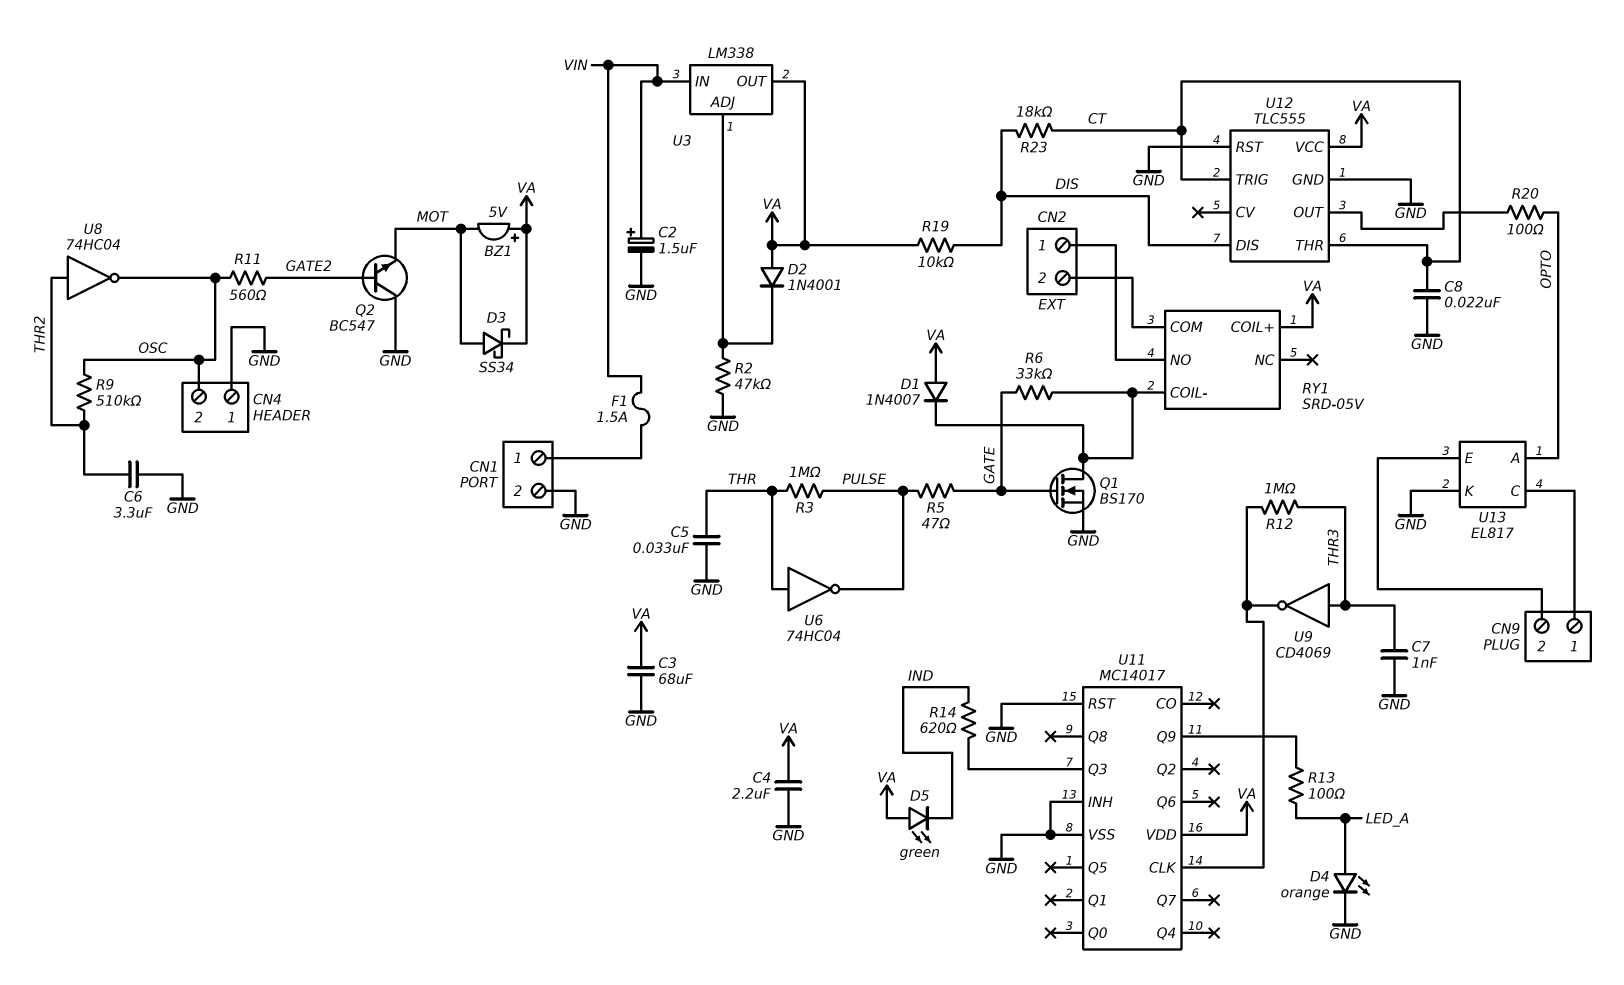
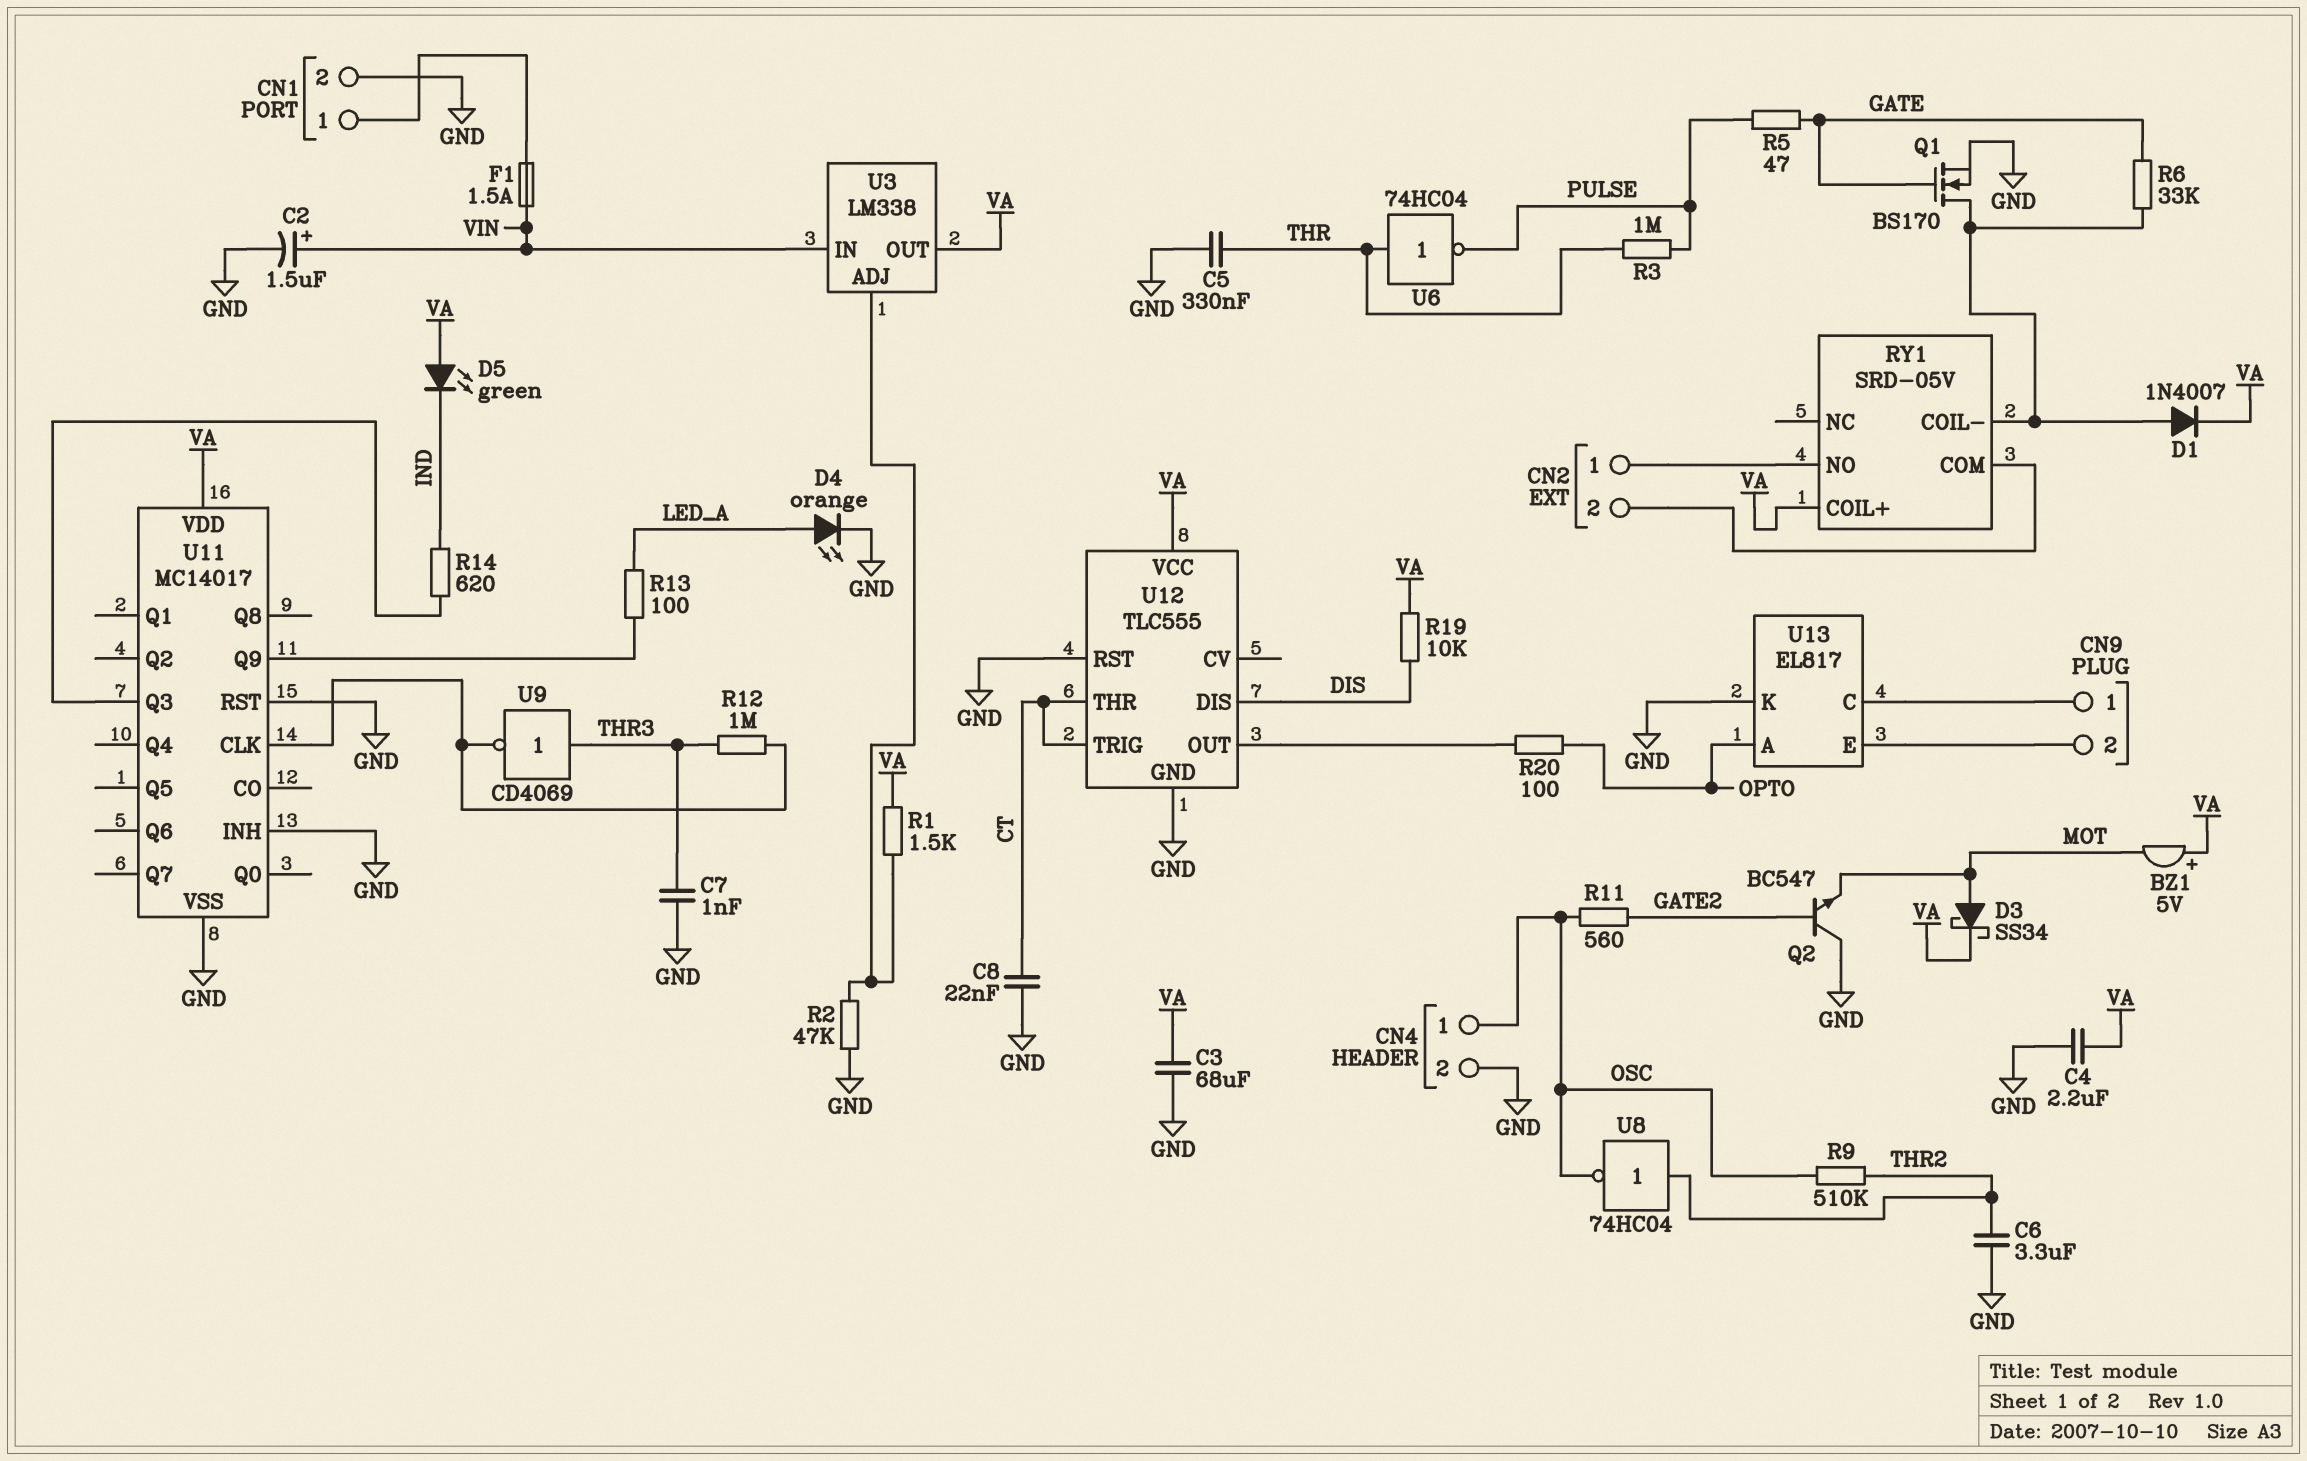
C5: 33nF (GND, THR) -> 330nF (GND, THR)
CN4 pin 1: GND -> OSC
CN4 pin 2: OSC -> GND
D1: diode 1N4007 (A VA, K RY1/COIL-) -> diode 1N4007 (A RY1/COIL-, K VA)
D2: diode 1N4001 (A VA, K U3/ADJ) -> none
R1: none -> 1.5k (U3/ADJ, VA)
R23: 18k (CT, DIS) -> none

